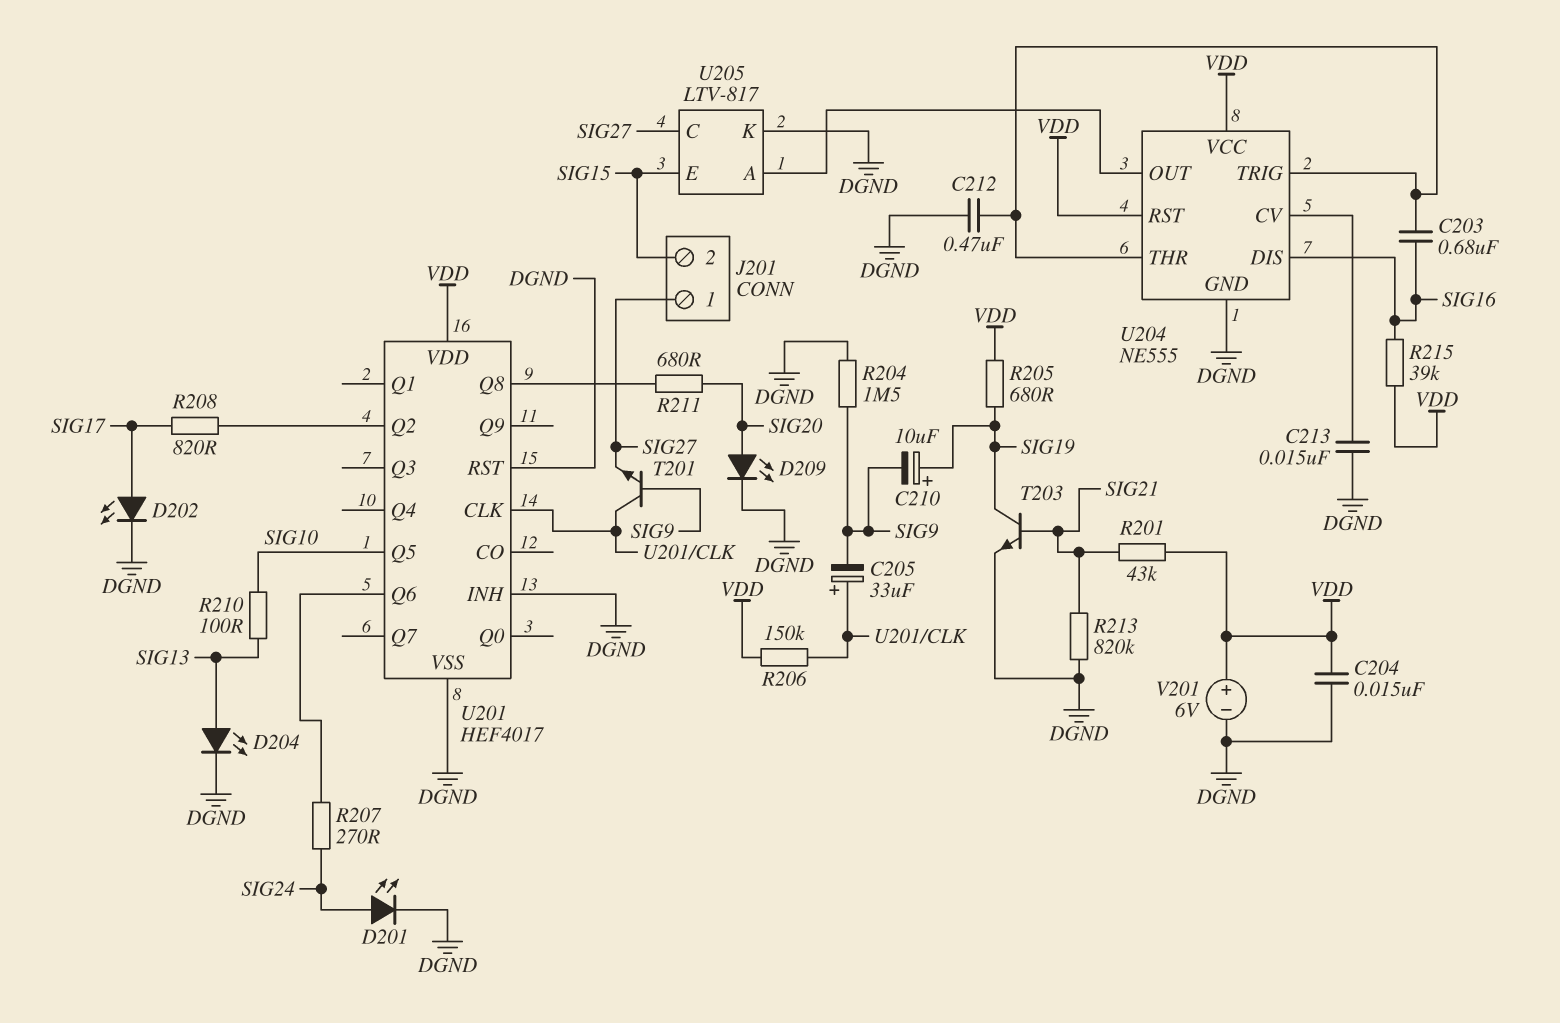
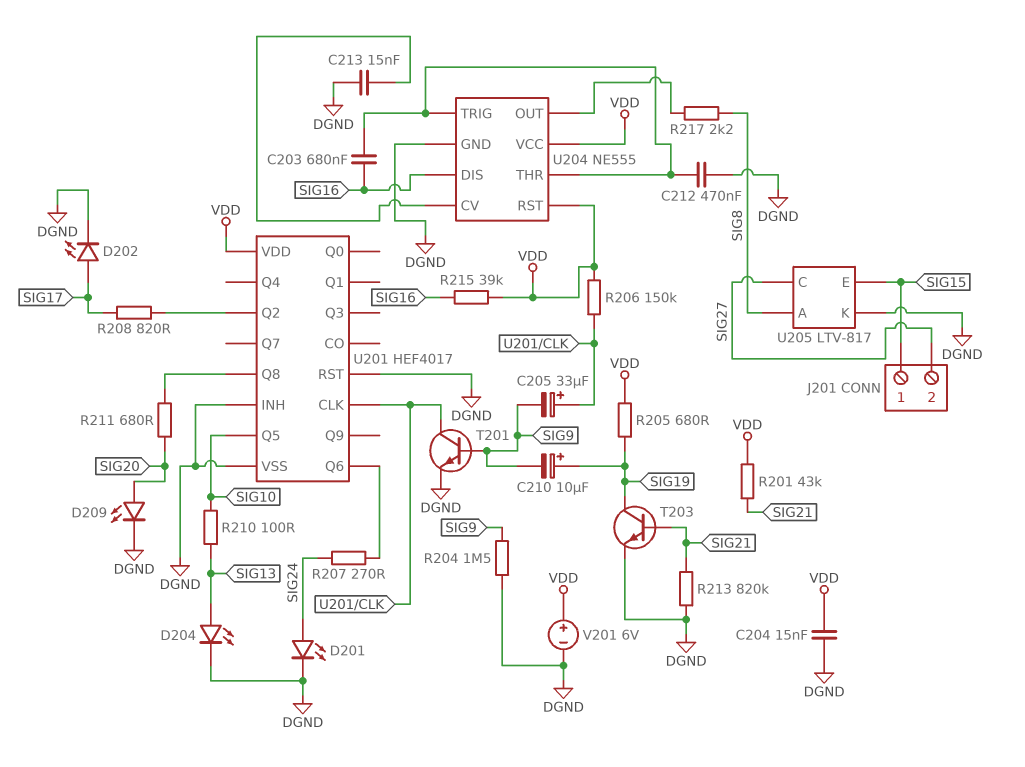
J201 pin 1: SIG27 -> SIG15
J201 pin 2: SIG15 -> SIG27
R217: none -> 2.2k (SIG8, U204/OUT)
T201: NPN (B SIG9, C U201/CLK, E SIG27) -> NPN (B SIG9, C U201/CLK, E DGND)
U205 pin A: U204/OUT -> SIG8

